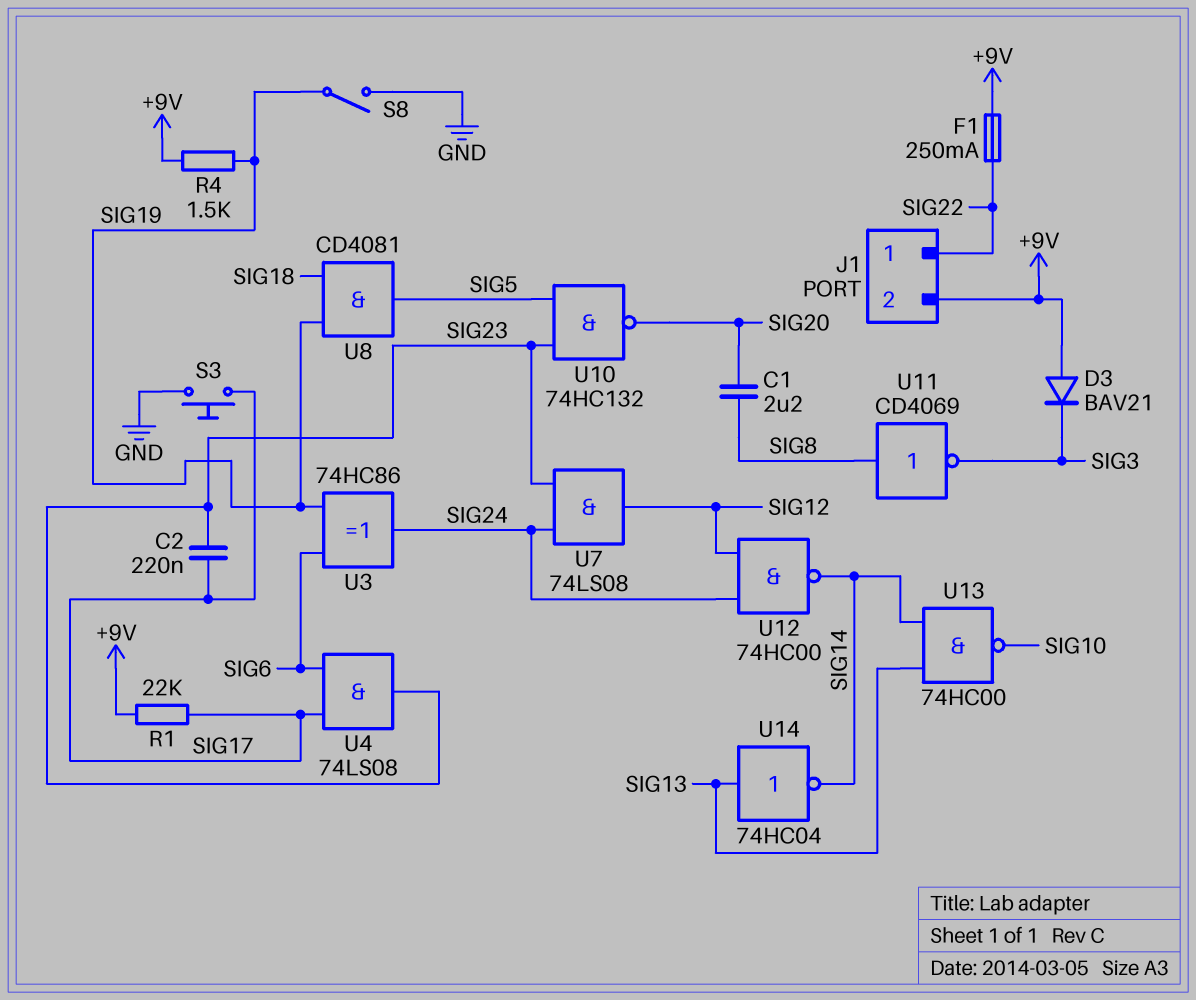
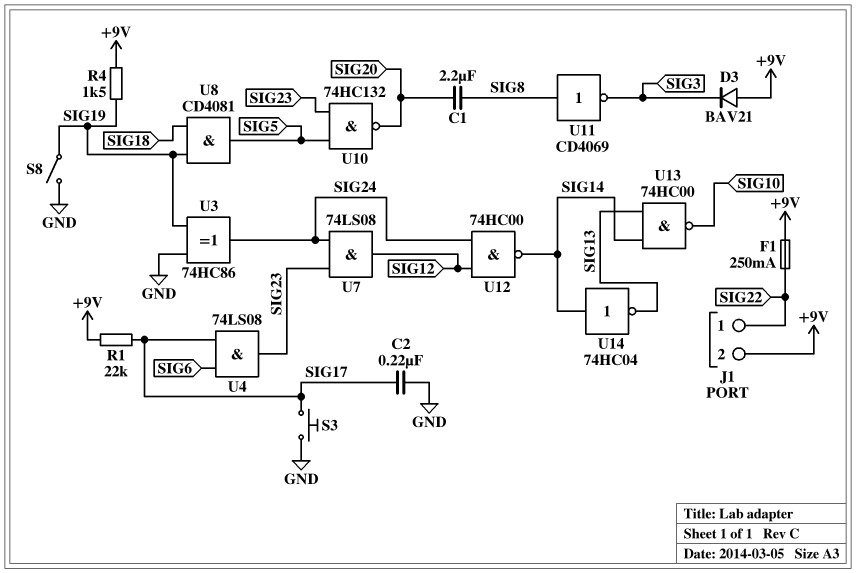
C2: 220nF (SIG17, SIG23) -> 220nF (GND, SIG17)
U3: XOR 74HC86 (in SIG6, in SIG19, out SIG24) -> XOR 74HC86 (in GND, in SIG19, out SIG24)
U14: NOT 74HC04 (in SIG13, out SIG14) -> NOT 74HC04 (in SIG14, out SIG13)

